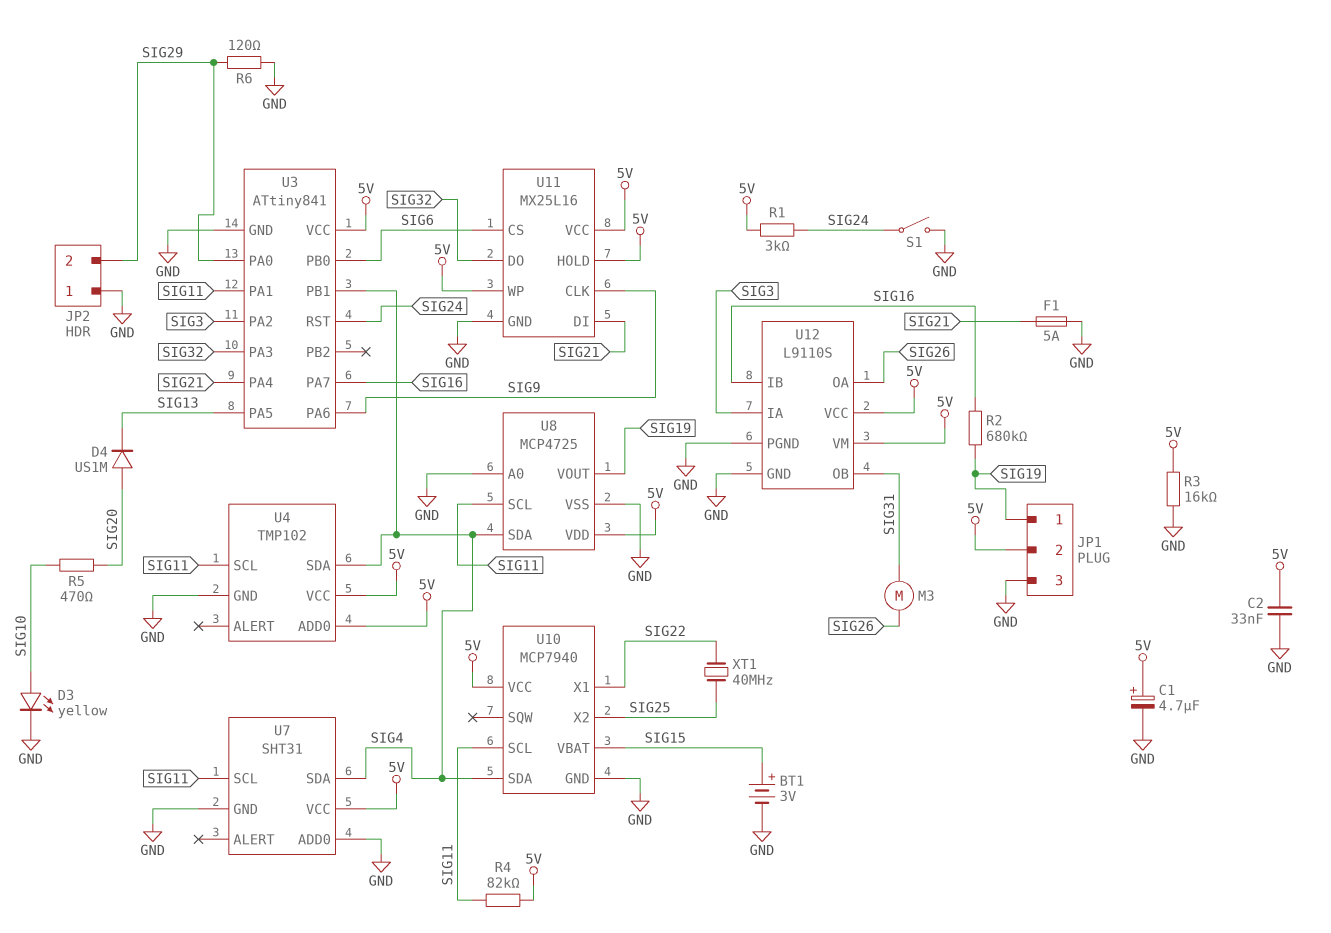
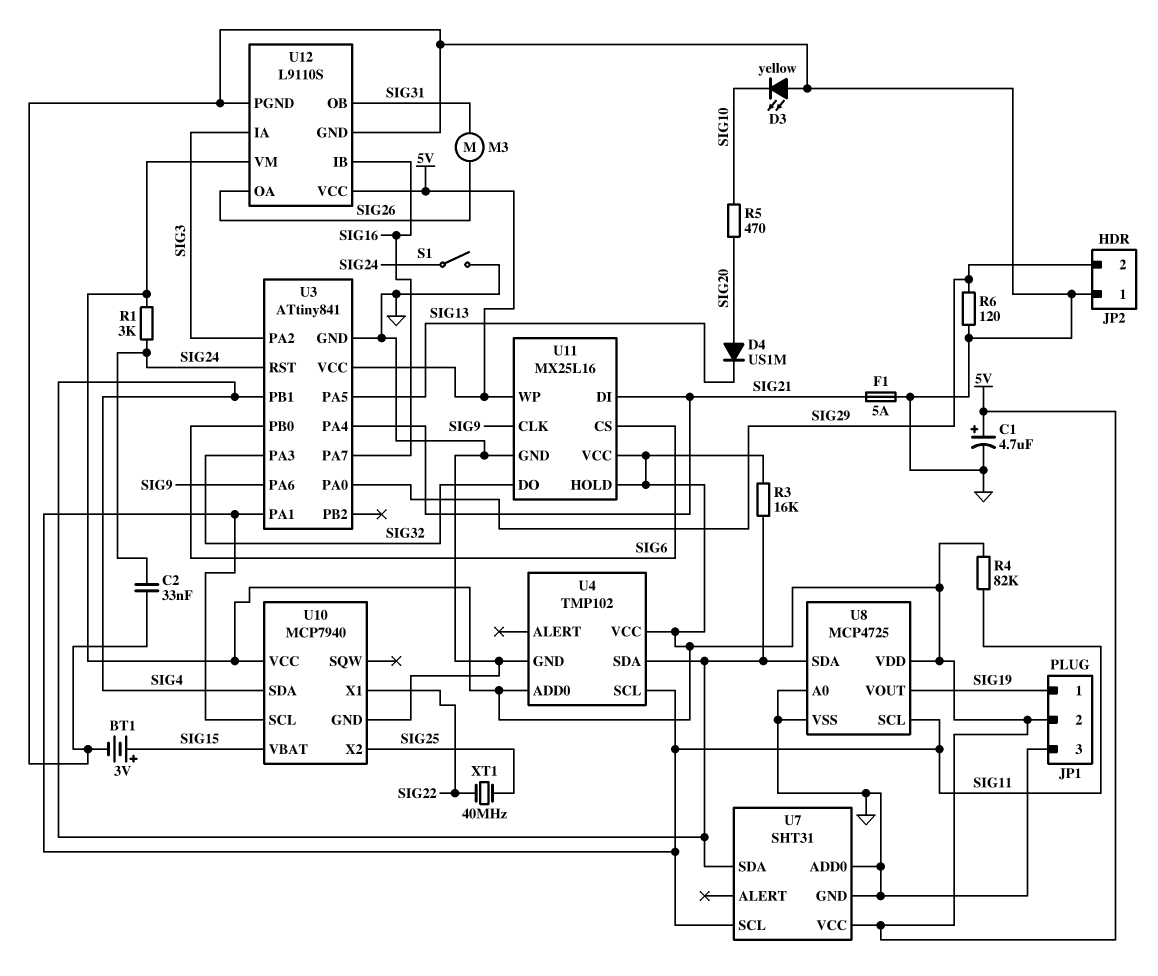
C2: 33nF (5V, GND) -> 33nF (GND, SIG24)
D3: LED yellow (A SIG10, K GND) -> LED yellow (A GND, K SIG10)
R2: 680k (SIG16, SIG19) -> none
R3: 16k (5V, GND) -> 16k (5V, SIG4)

